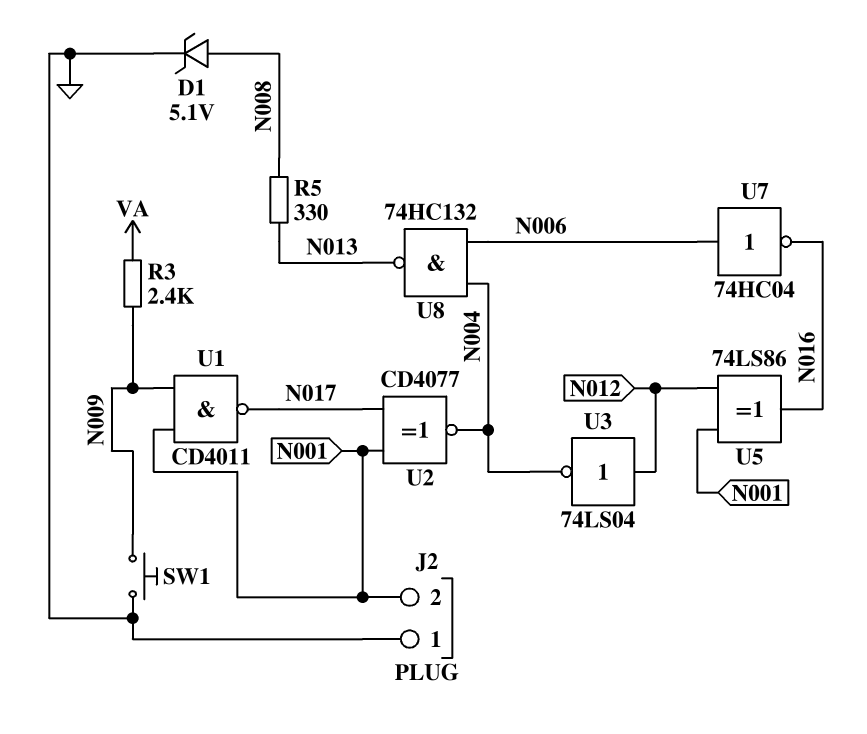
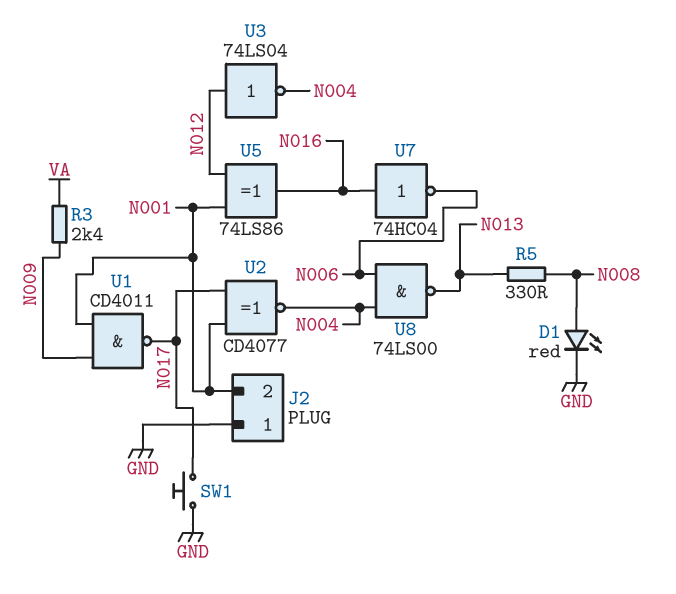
D1: zener 5.1V (A N008, K GND) -> LED red (A N008, K GND)
SW1: button (GND, N009) -> button (GND, N017)
U7: NOT 74HC04 (in N006, out N016) -> NOT 74HC04 (in N016, out N006)
U8: NAND 74HC132 (in N004, in N006, out N013) -> NAND 74LS00 (in N004, in N006, out N013)

